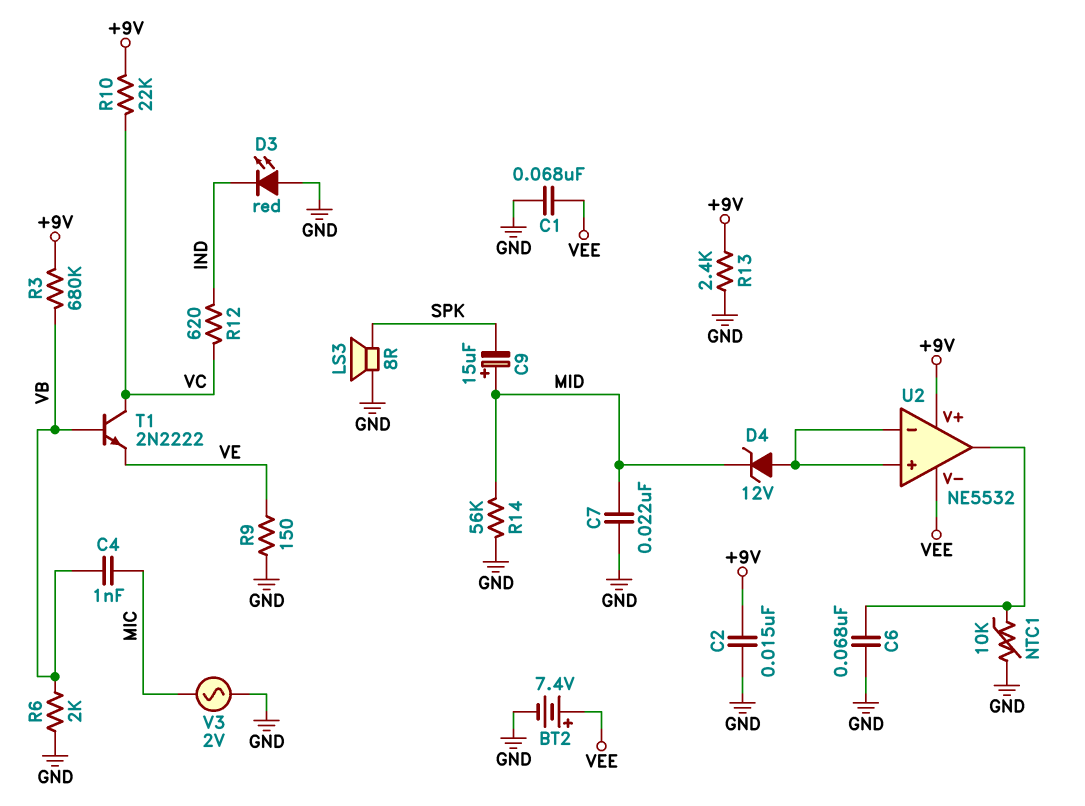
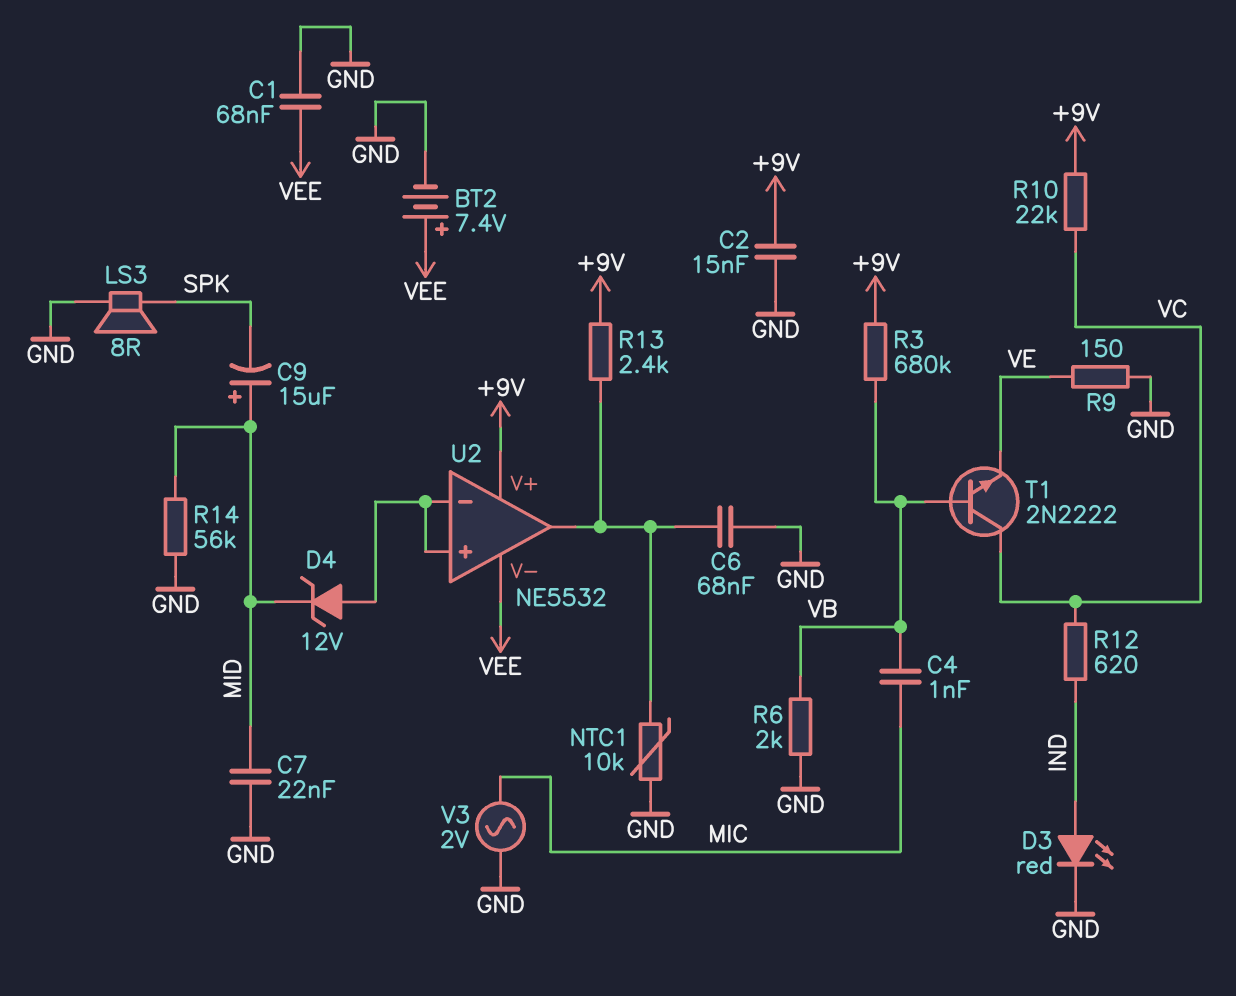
D3: LED red (A GND, K IND) -> LED red (A IND, K GND)
R13: 2.4k (+9V, GND) -> 2.4k (+9V, U2/out)

